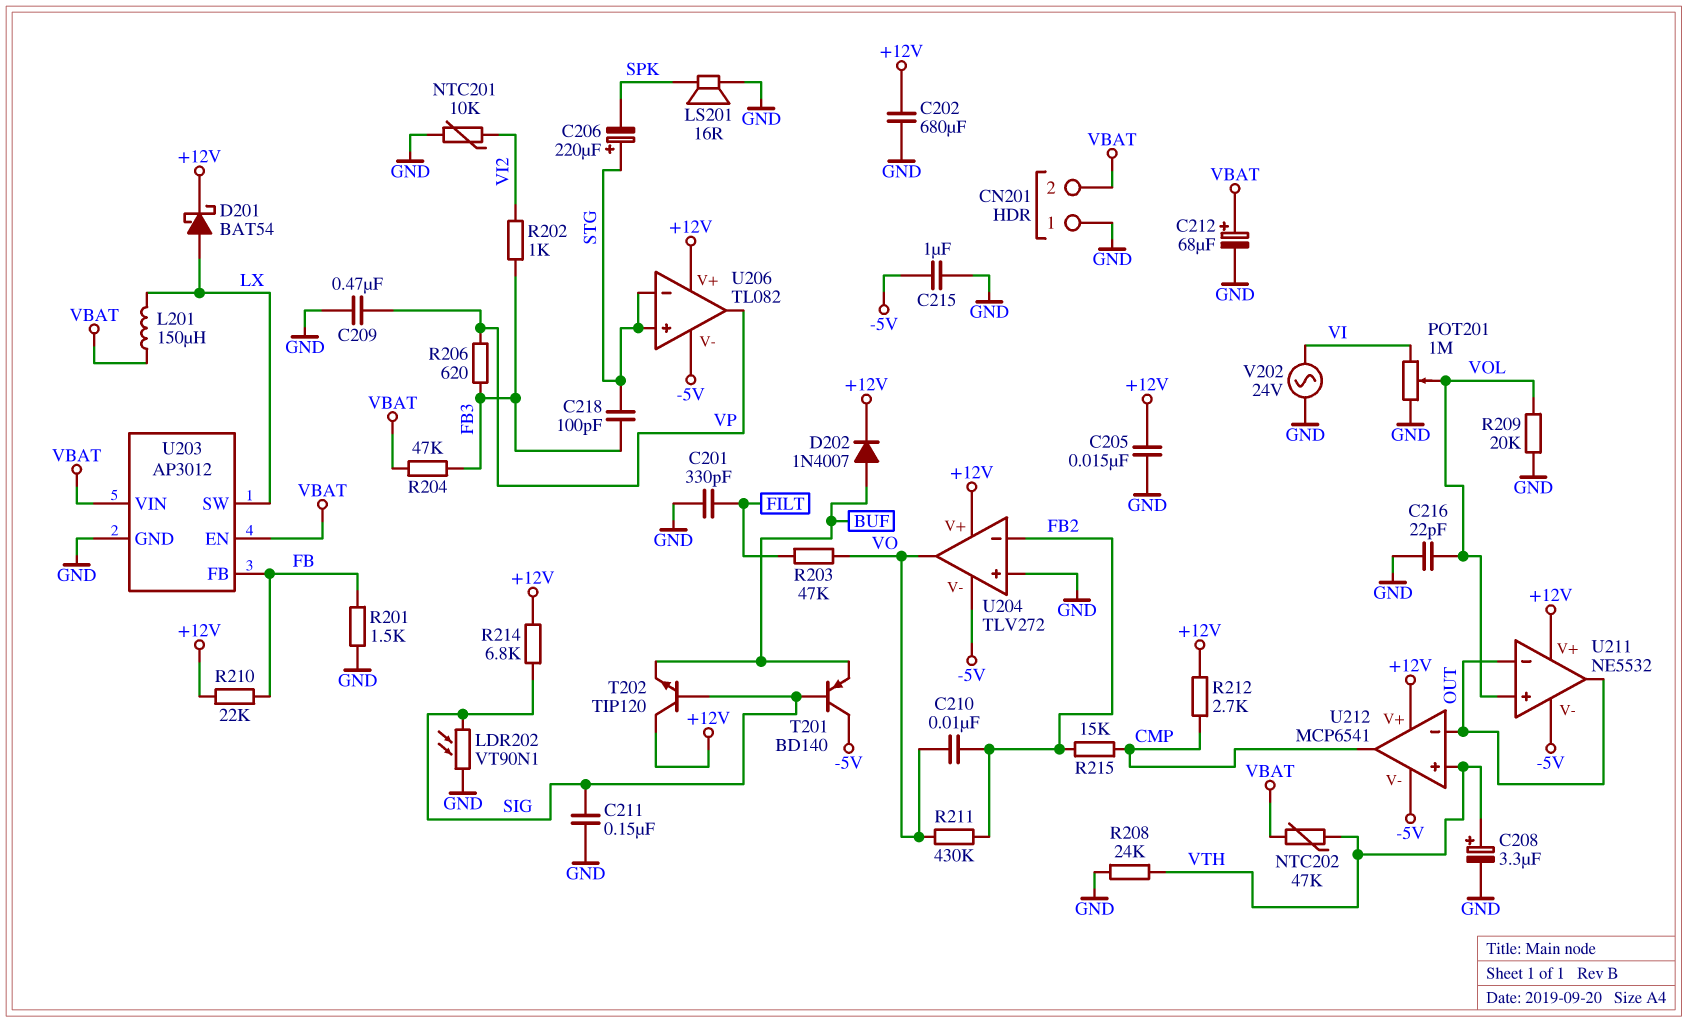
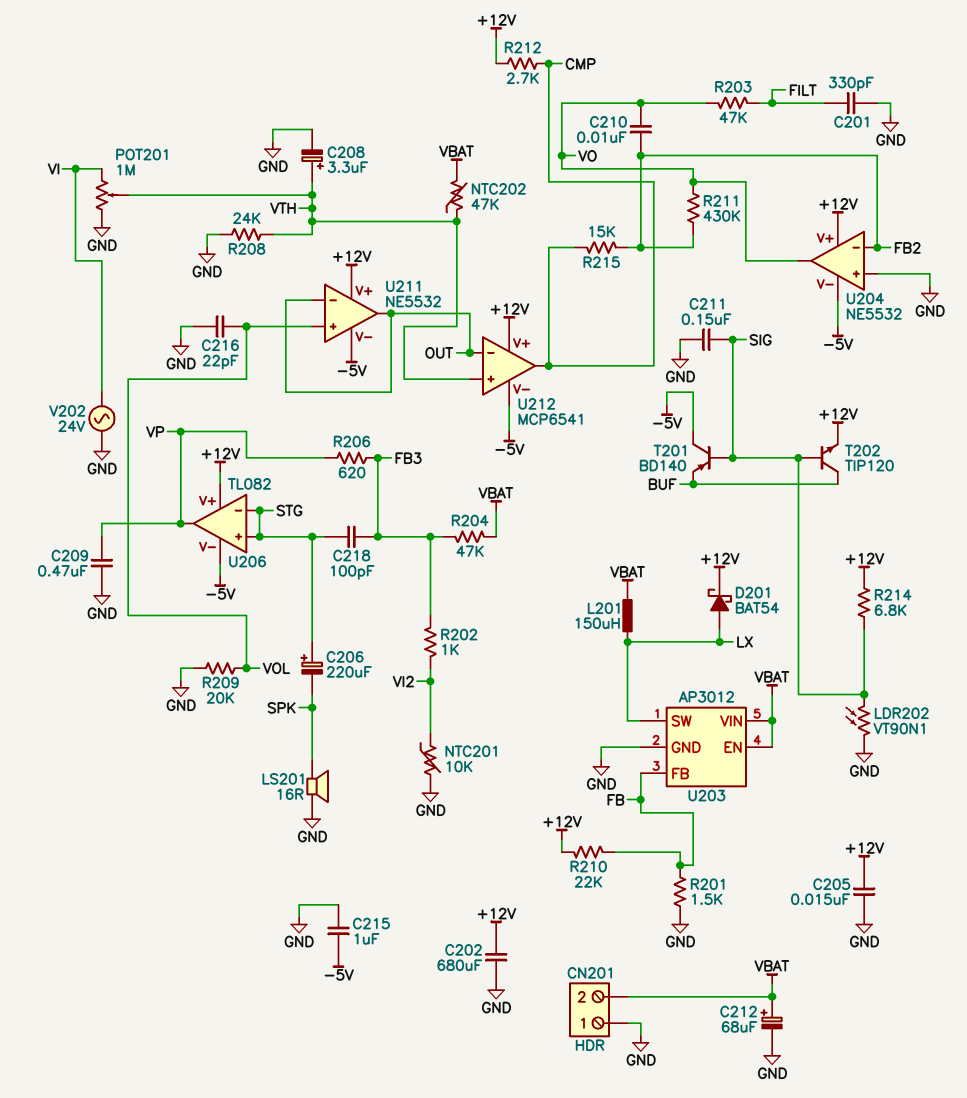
D202: diode 1N4007 (A BUF, K +12V) -> none
POT201: 1M (GND, VI, wiper VOL) -> 1M (GND, VI, wiper VTH)
T202: NPN TIP120 (B SIG, C +12V, E BUF) -> NPN TIP120 (B SIG, C BUF, E +12V)
U204: TLV272 -> NE5532

